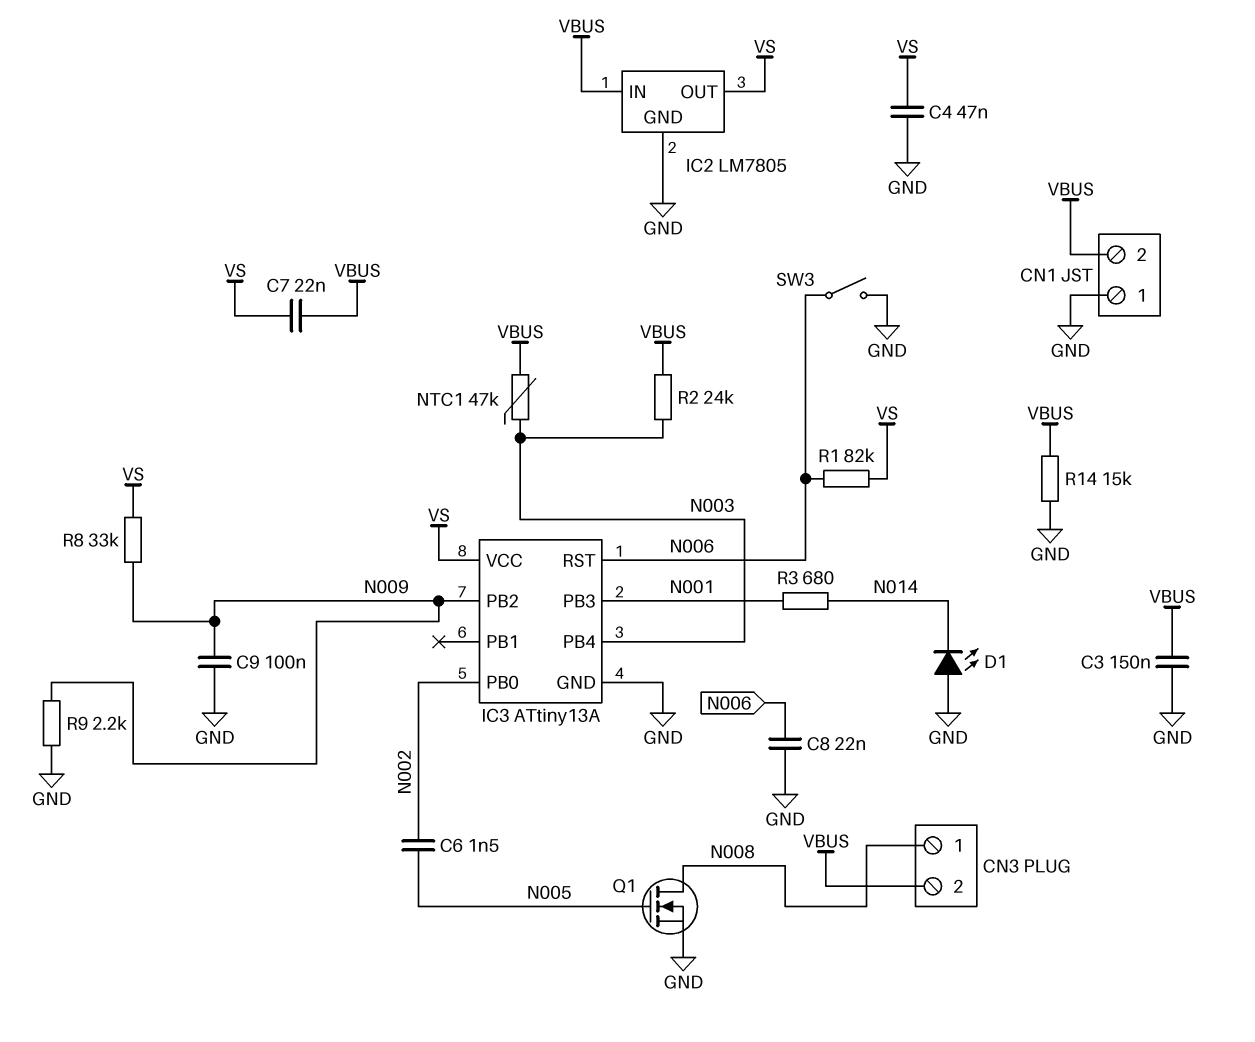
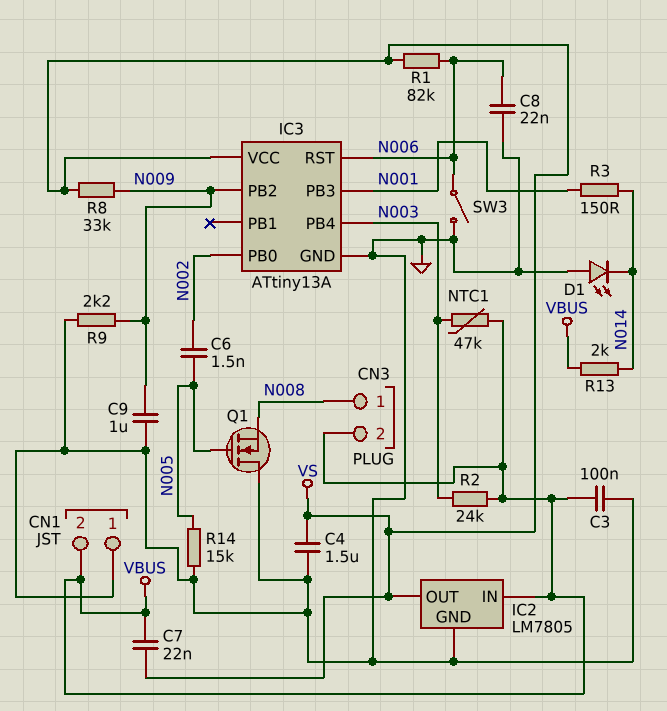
C3: 150nF (GND, VBUS) -> 100nF (GND, VBUS)
C4: 47nF (GND, VS) -> 1.5uF (GND, VS)
C9: 100nF (GND, N009) -> 1uF (GND, N009)
Q1: NMOS (G N005, D N008, S GND) -> NMOS (G N005, D GND, S N008)
R3: 680 (N001, N014) -> 150 (N001, N014)
R13: none -> 2k (N014, VBUS)
R14: 15k (GND, VBUS) -> 15k (GND, N005)

